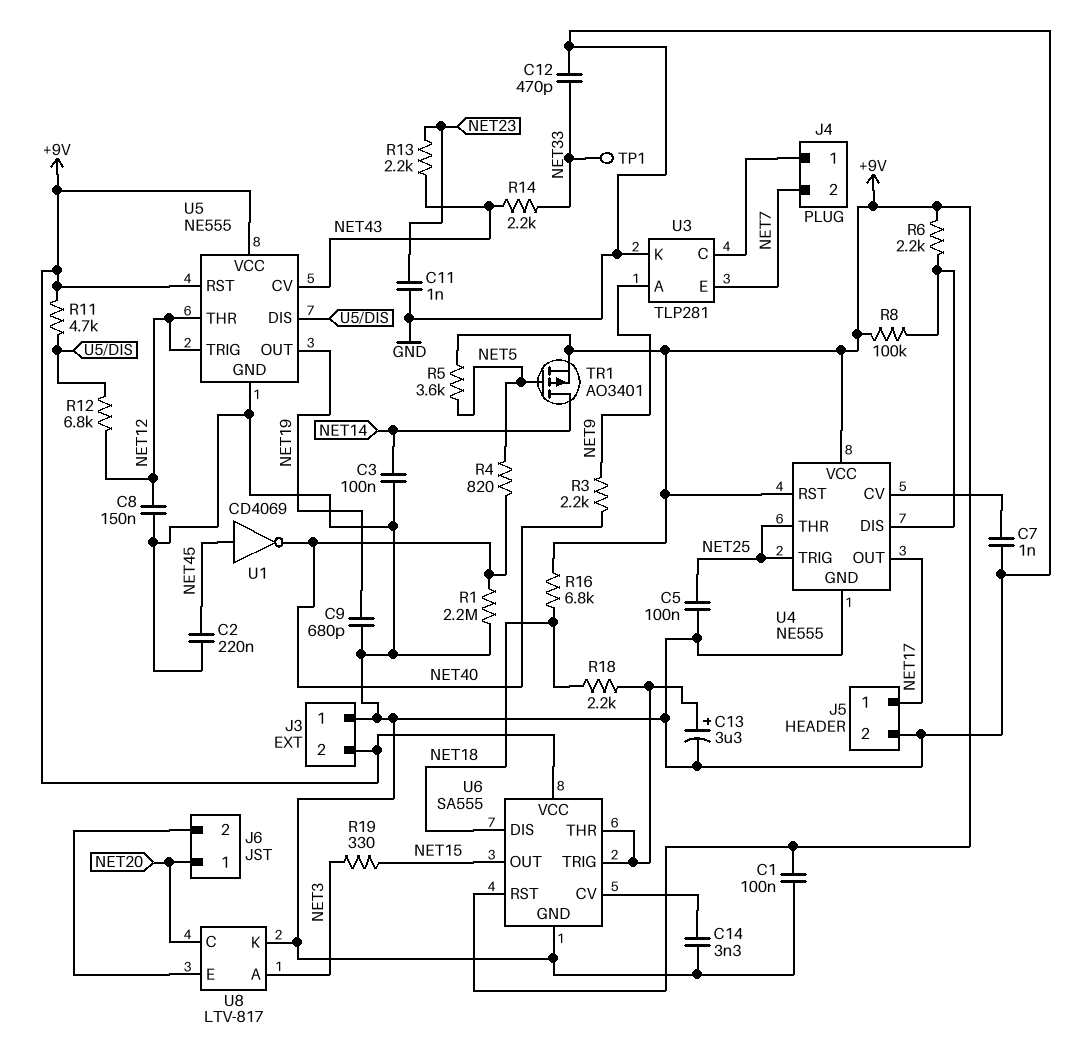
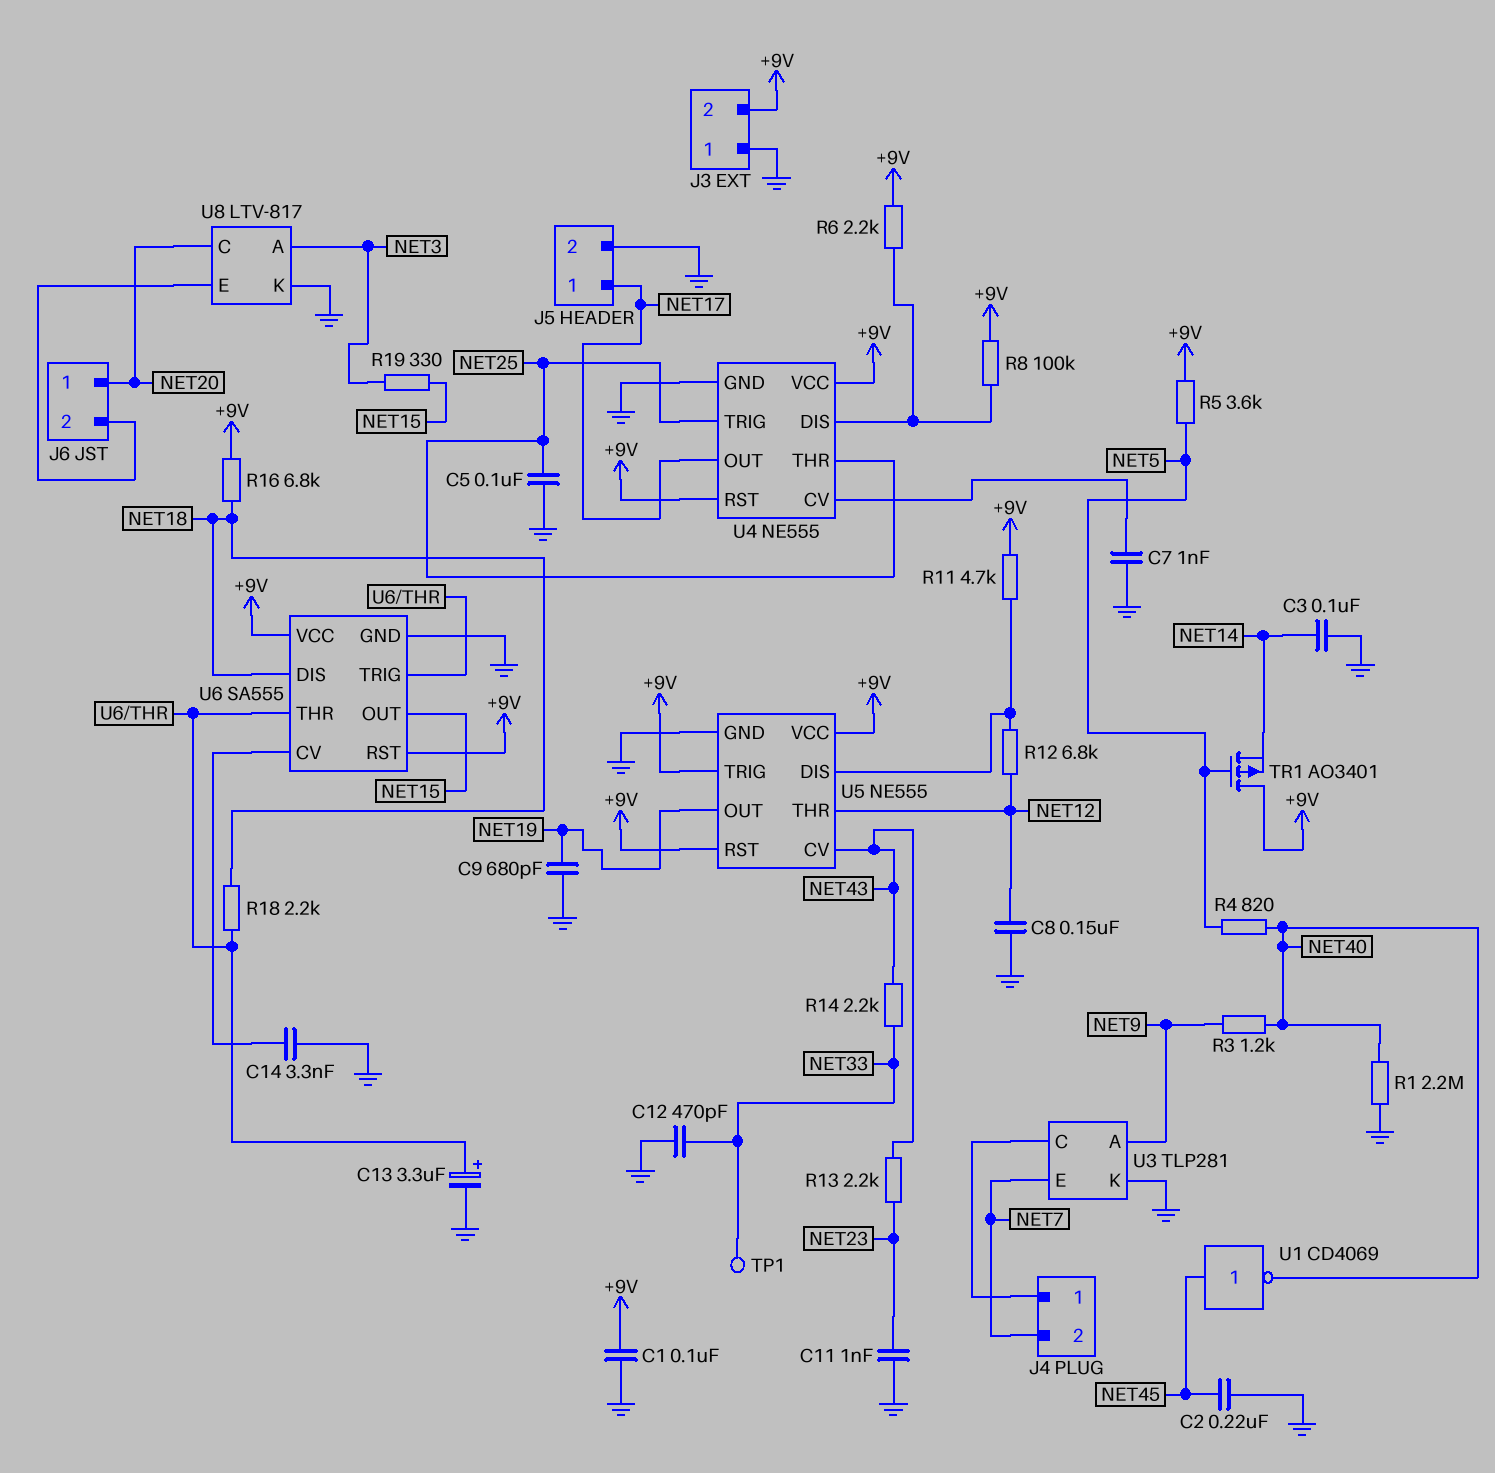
R3: 2.2k (NET9, NET40) -> 1.2k (NET9, NET40)
TR1: PMOS AO3401 (G NET5, D NET14, S +9V) -> PMOS AO3401 (G NET5, D +9V, S NET14)
U5 pin TRIG: NET12 -> +9V

